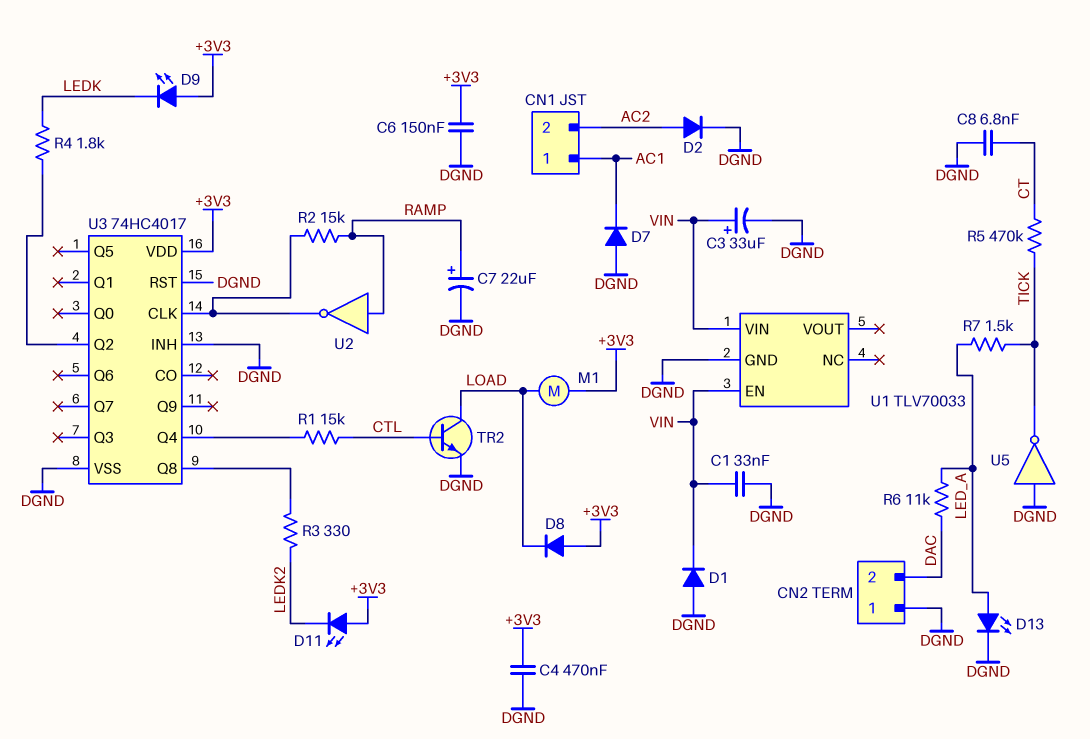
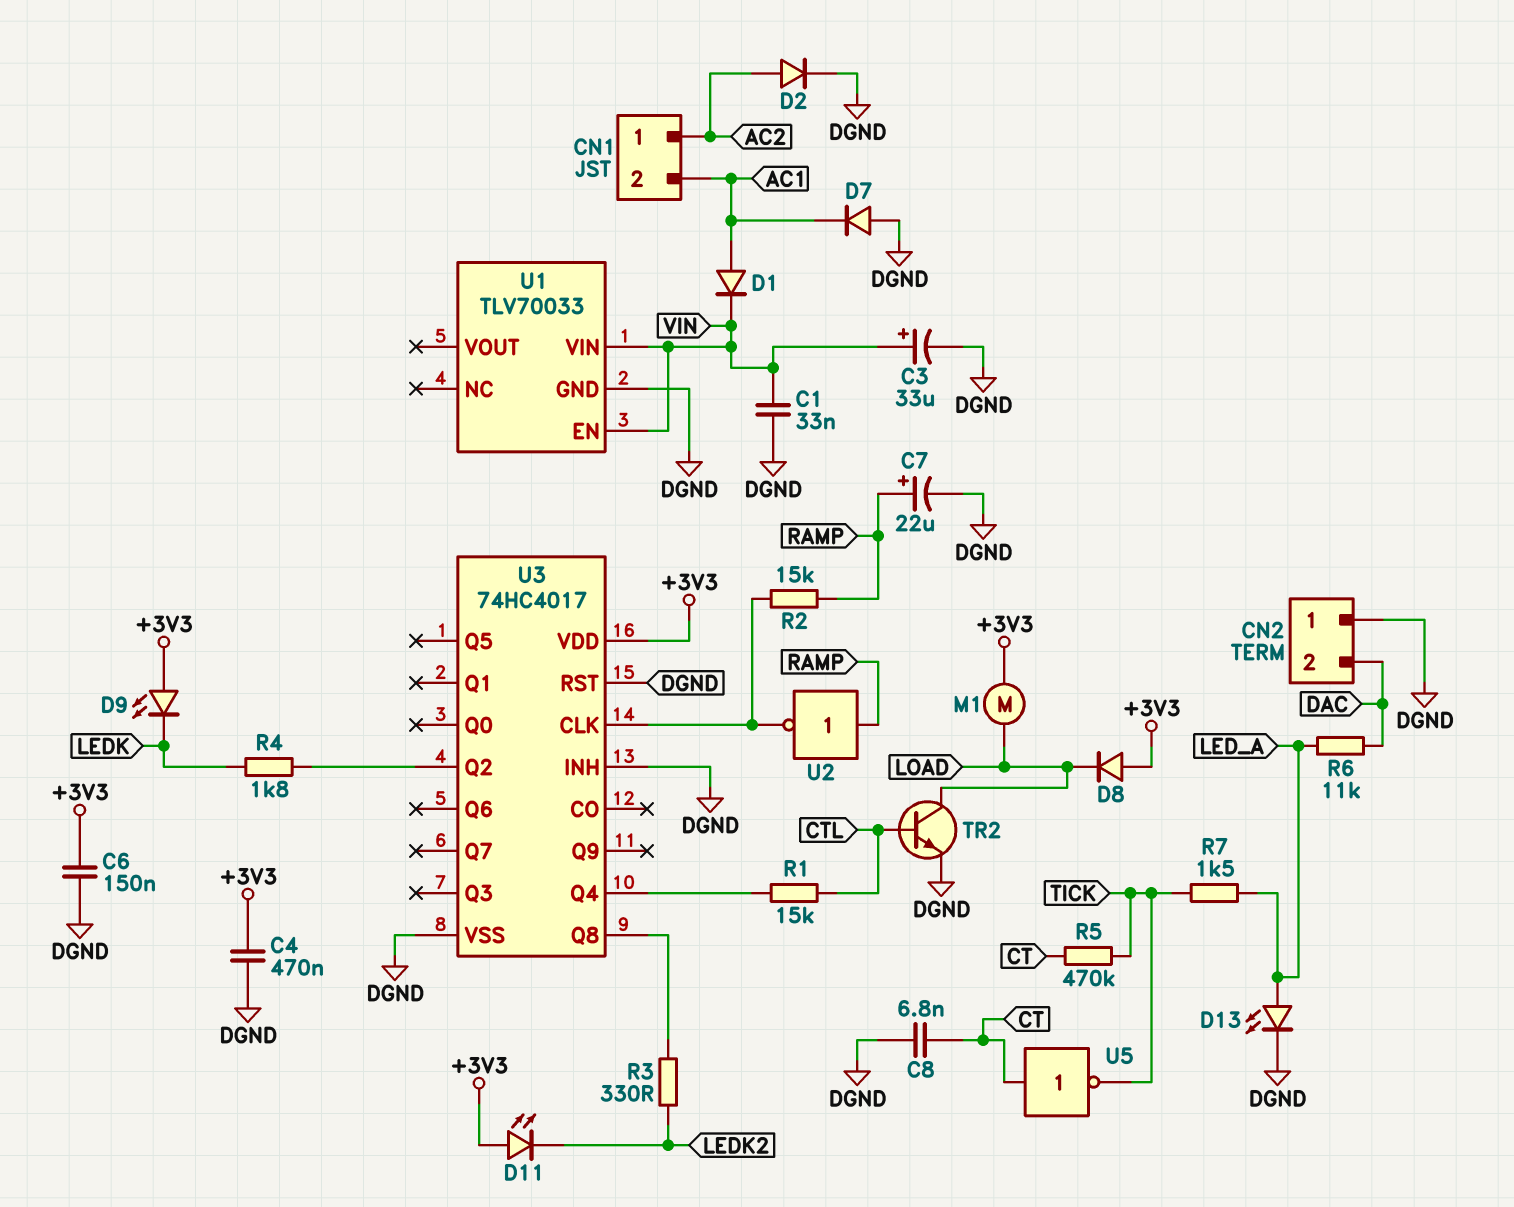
CN1 pin 1: AC1 -> AC2
CN1 pin 2: AC2 -> AC1
D1: diode (A DGND, K VIN) -> diode (A AC1, K VIN)
U5: NOT (in DGND, out TICK) -> NOT (in CT, out TICK)

